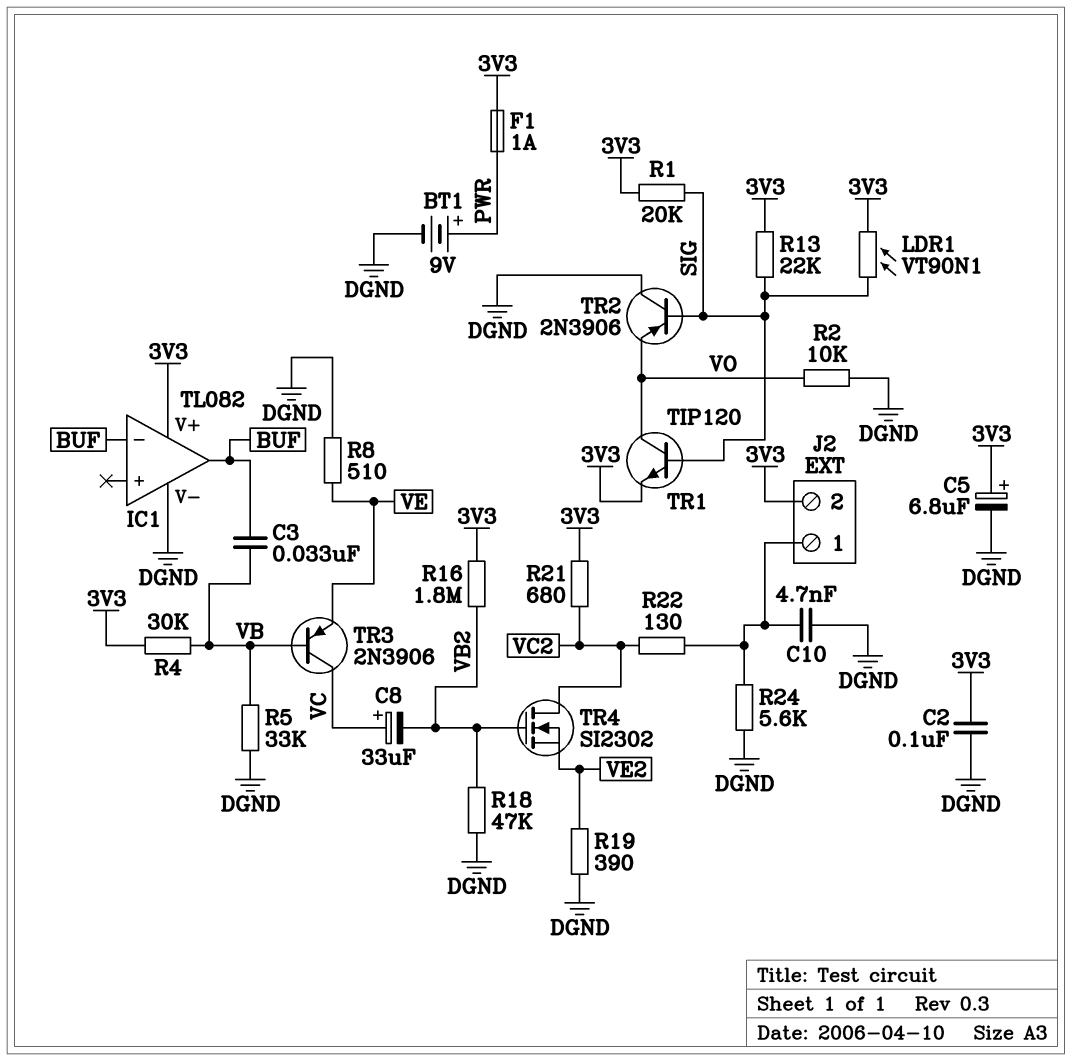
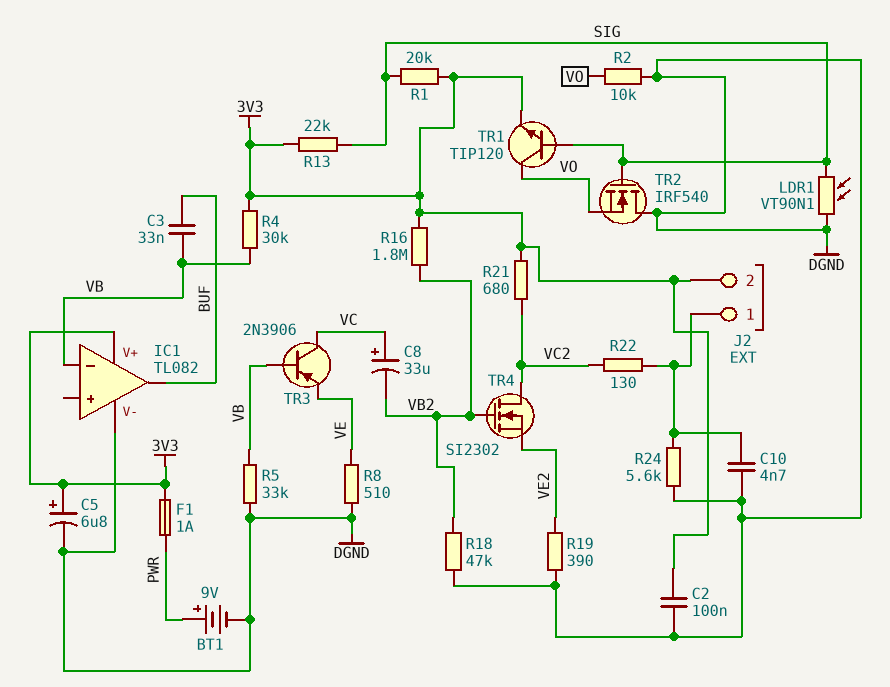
IC1 pin in-: BUF -> VB
LDR1: VT90N1 (3V3, SIG) -> VT90N1 (DGND, SIG)
TR2: PNP 2N3906 (B SIG, C DGND, E VO) -> NMOS IRF540 (G SIG, D DGND, S VO)

